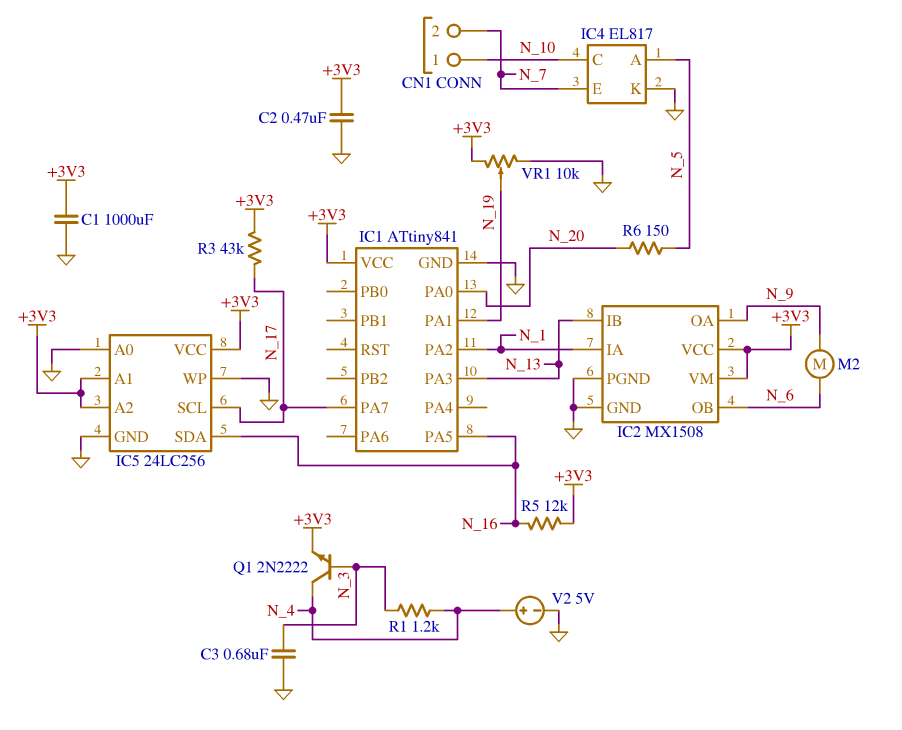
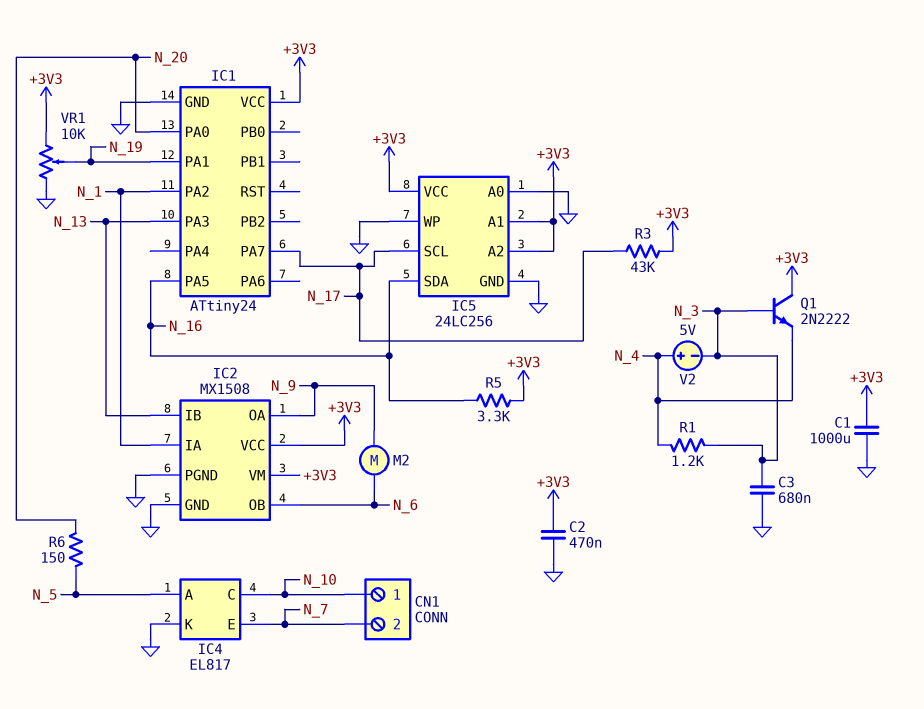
IC1: ATtiny841 -> ATtiny24
Q1: NPN 2N2222 (B N_3, C N_4, E +3V3) -> NPN 2N2222 (B N_3, C +3V3, E N_4)
R5: 12k (+3V3, N_16) -> 3.3k (+3V3, N_16)
V2: 5V (plus N_4, minus GND) -> 5V (plus N_4, minus N_3)

